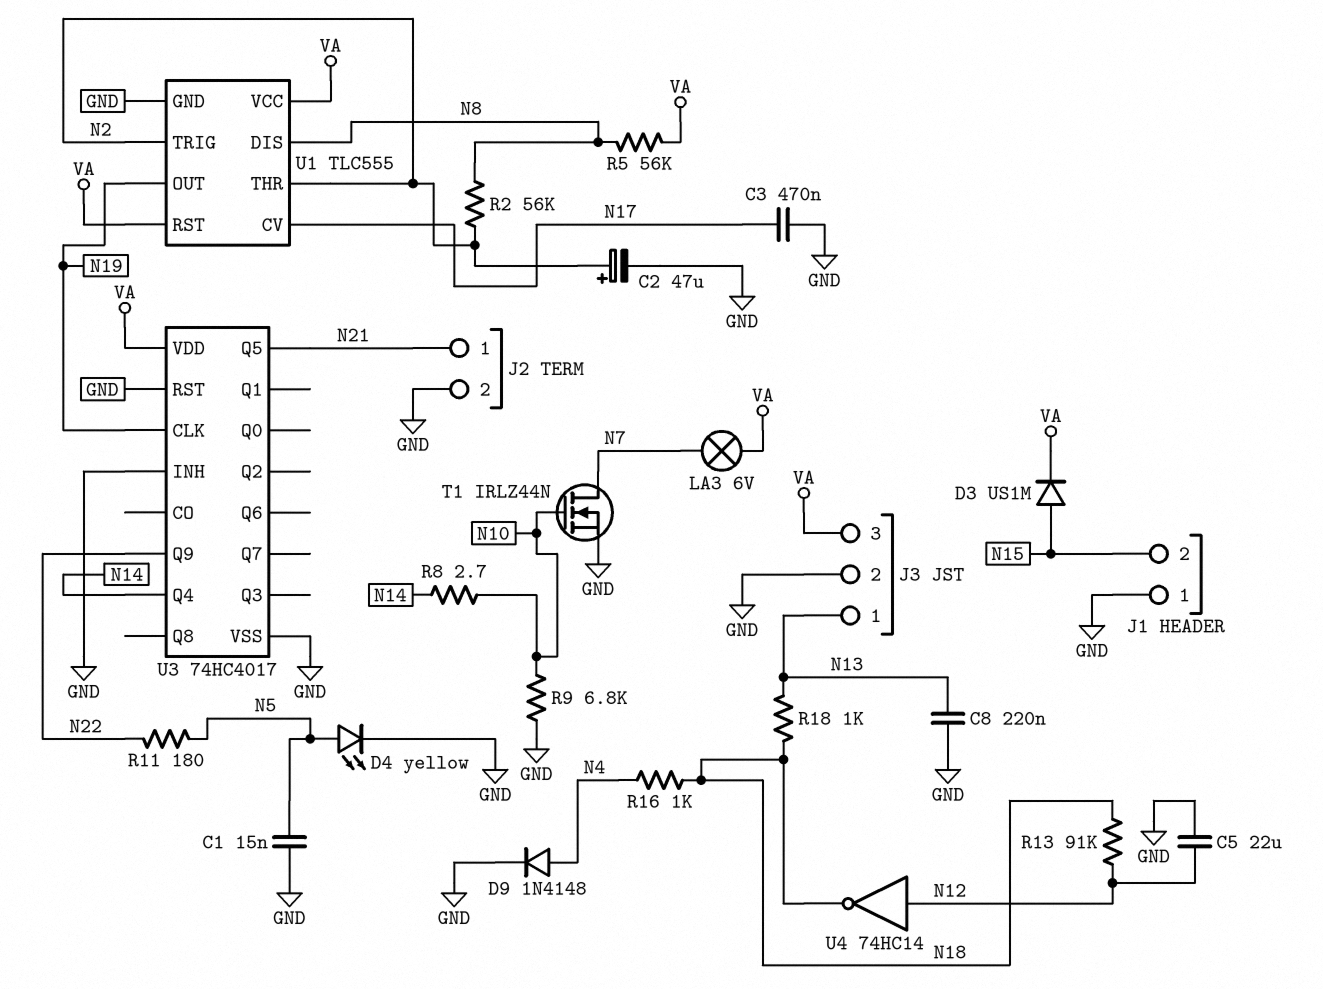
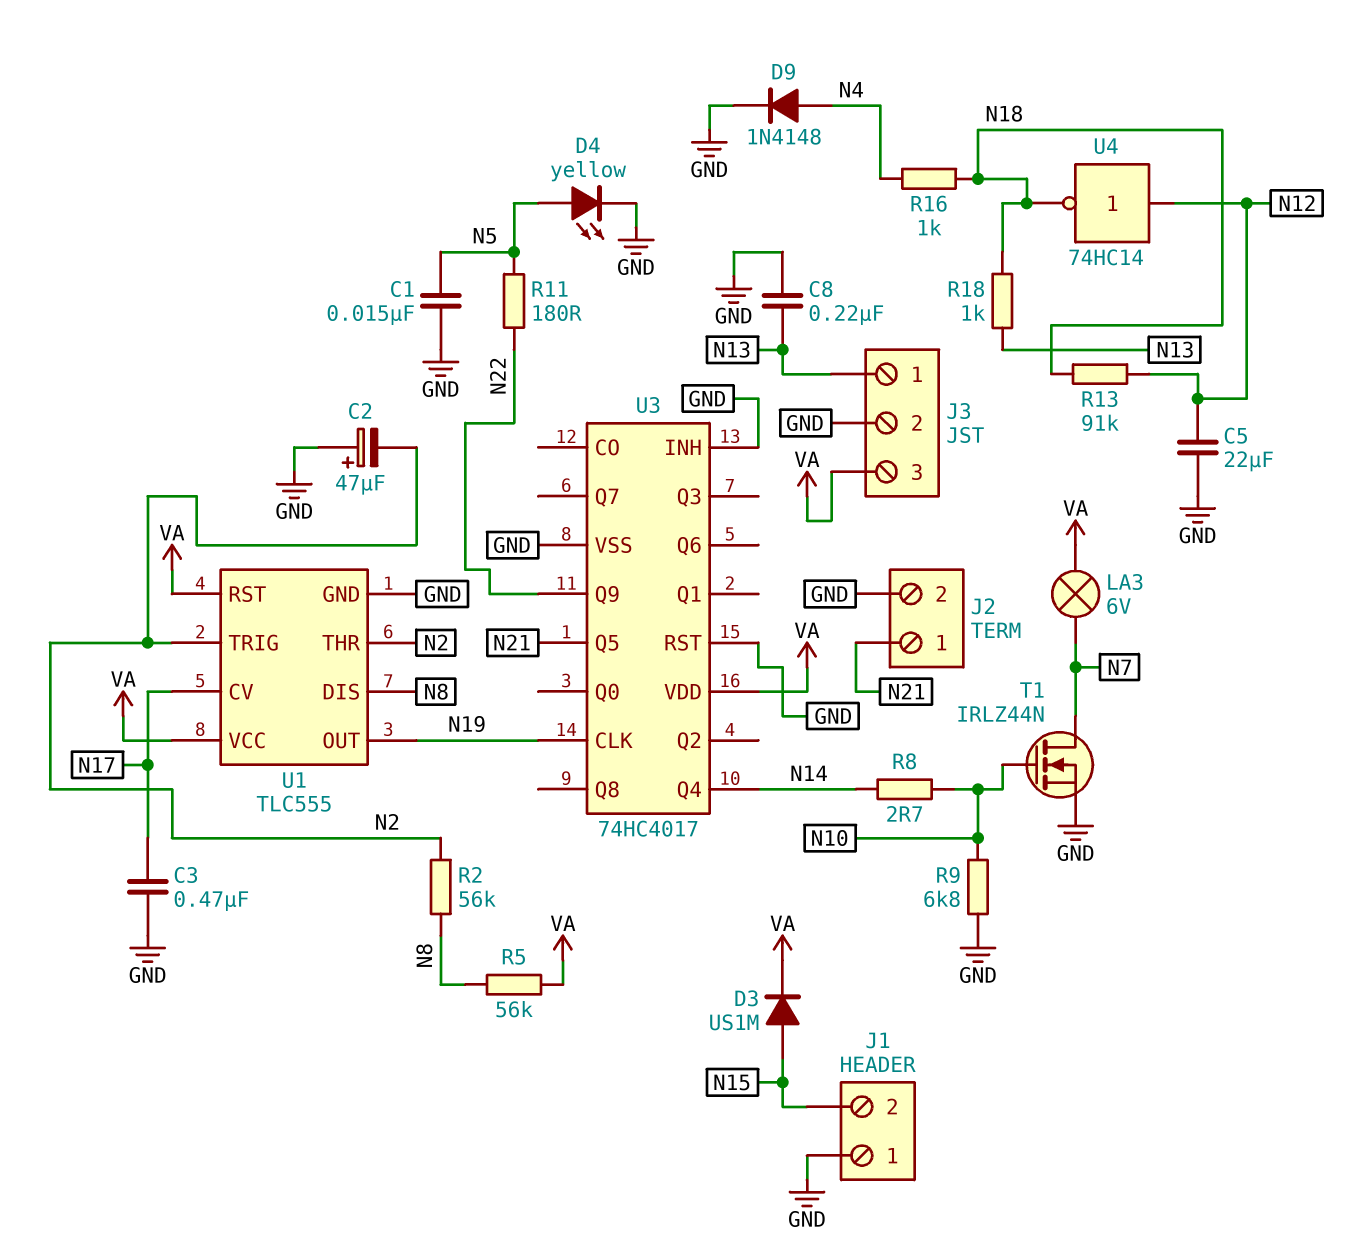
C2: 47uF (plus N2, minus GND) -> 47uF (plus GND, minus N2)

